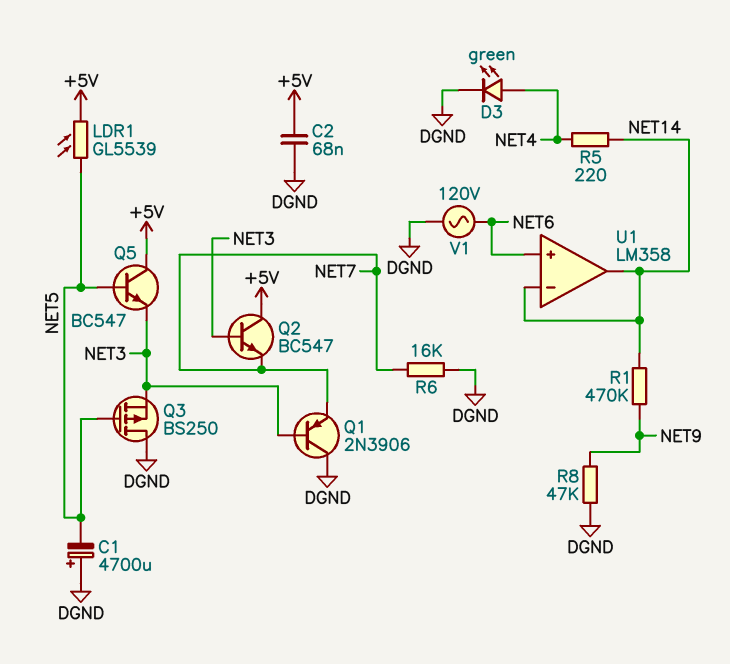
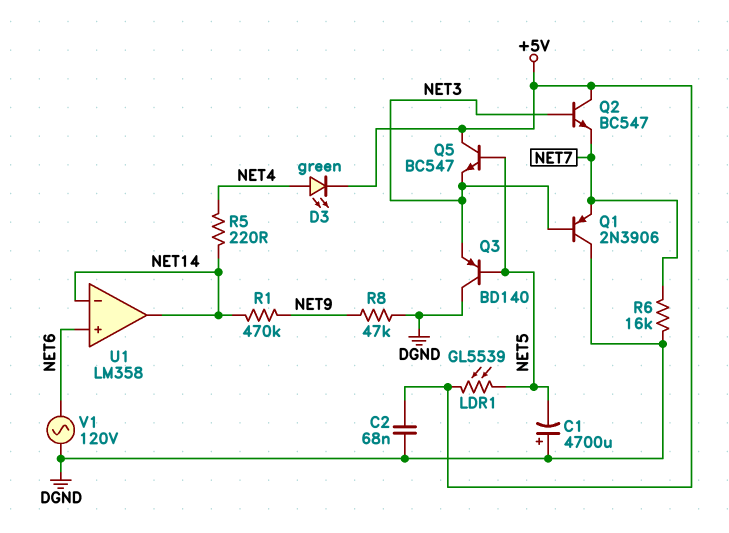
D3: LED green (A NET4, K DGND) -> LED green (A NET4, K +5V)
Q3: PMOS BS250 (G NET5, D DGND, S NET3) -> PNP BD140 (B NET5, C DGND, E NET3)

